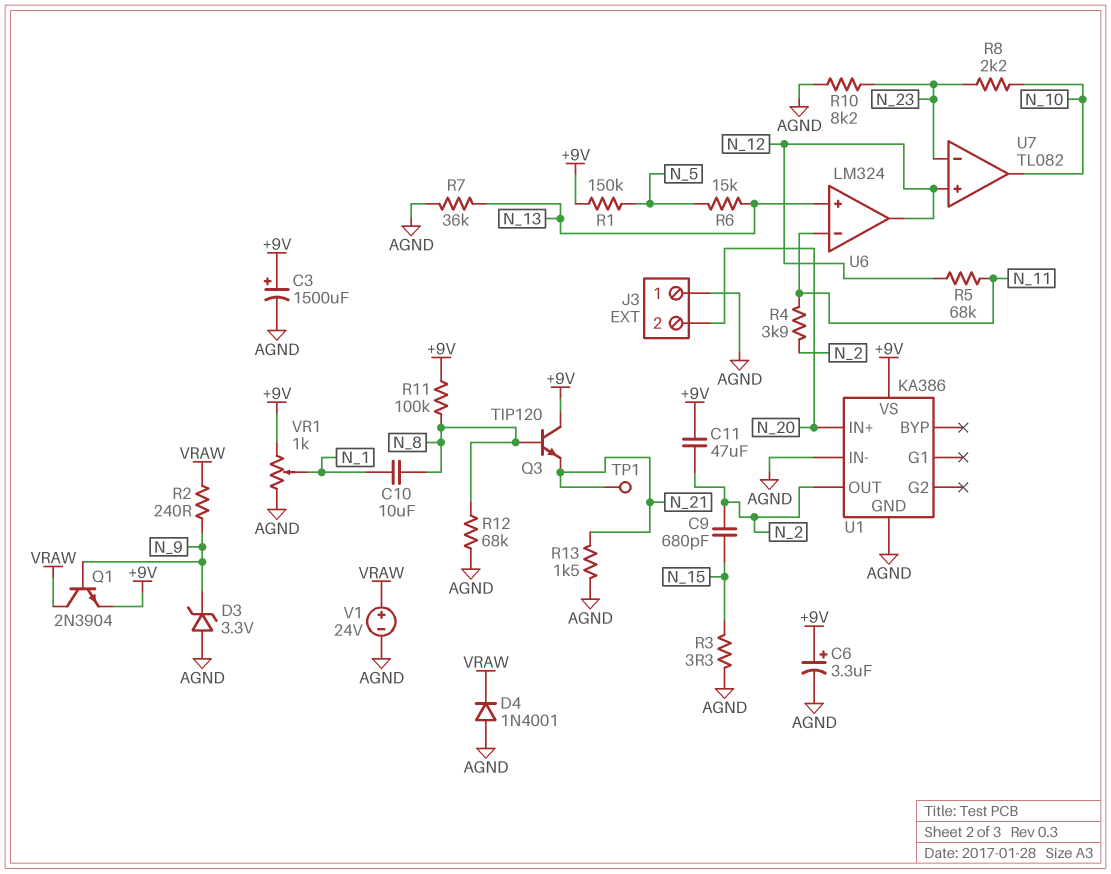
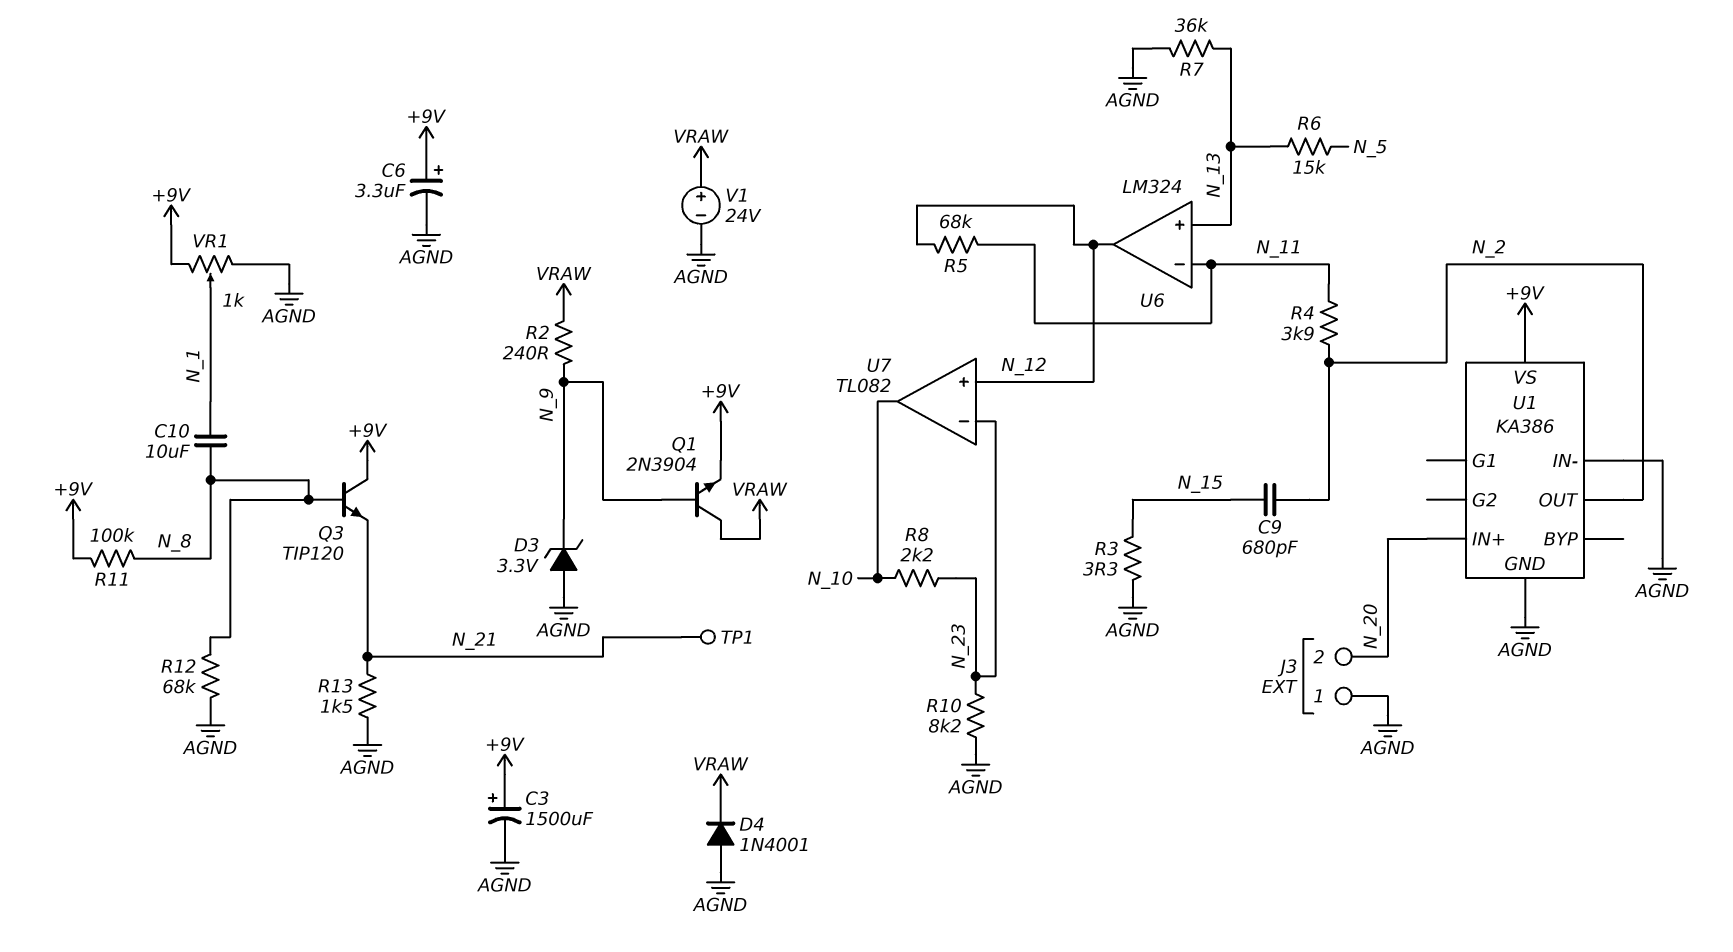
C11: 47uF (+9V, N_2) -> none
R1: 150k (+9V, N_5) -> none

